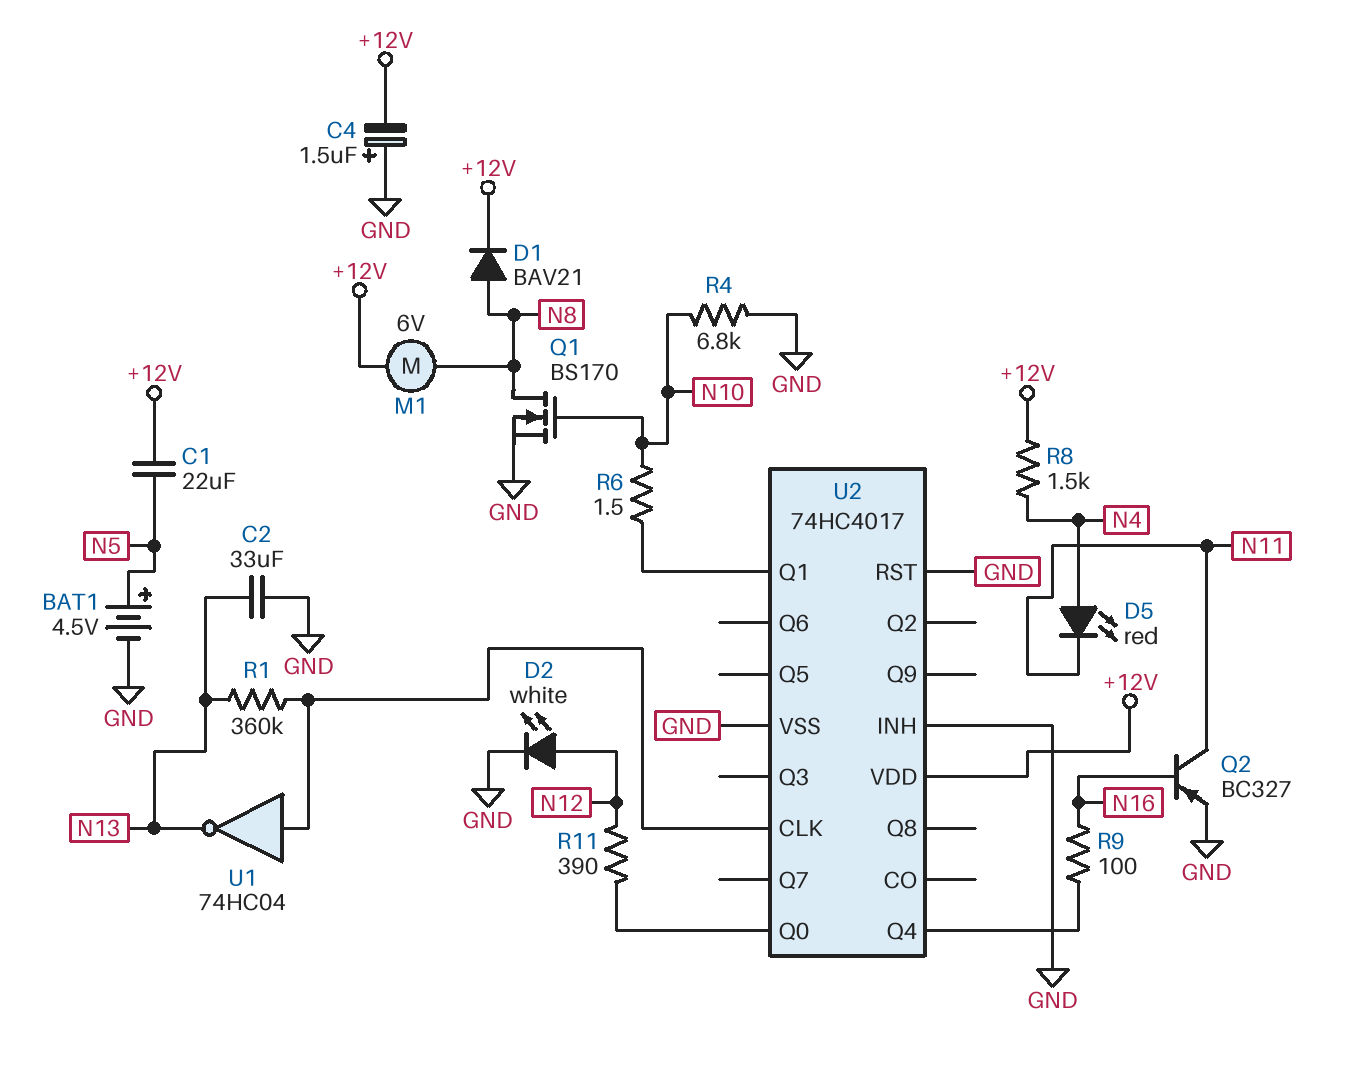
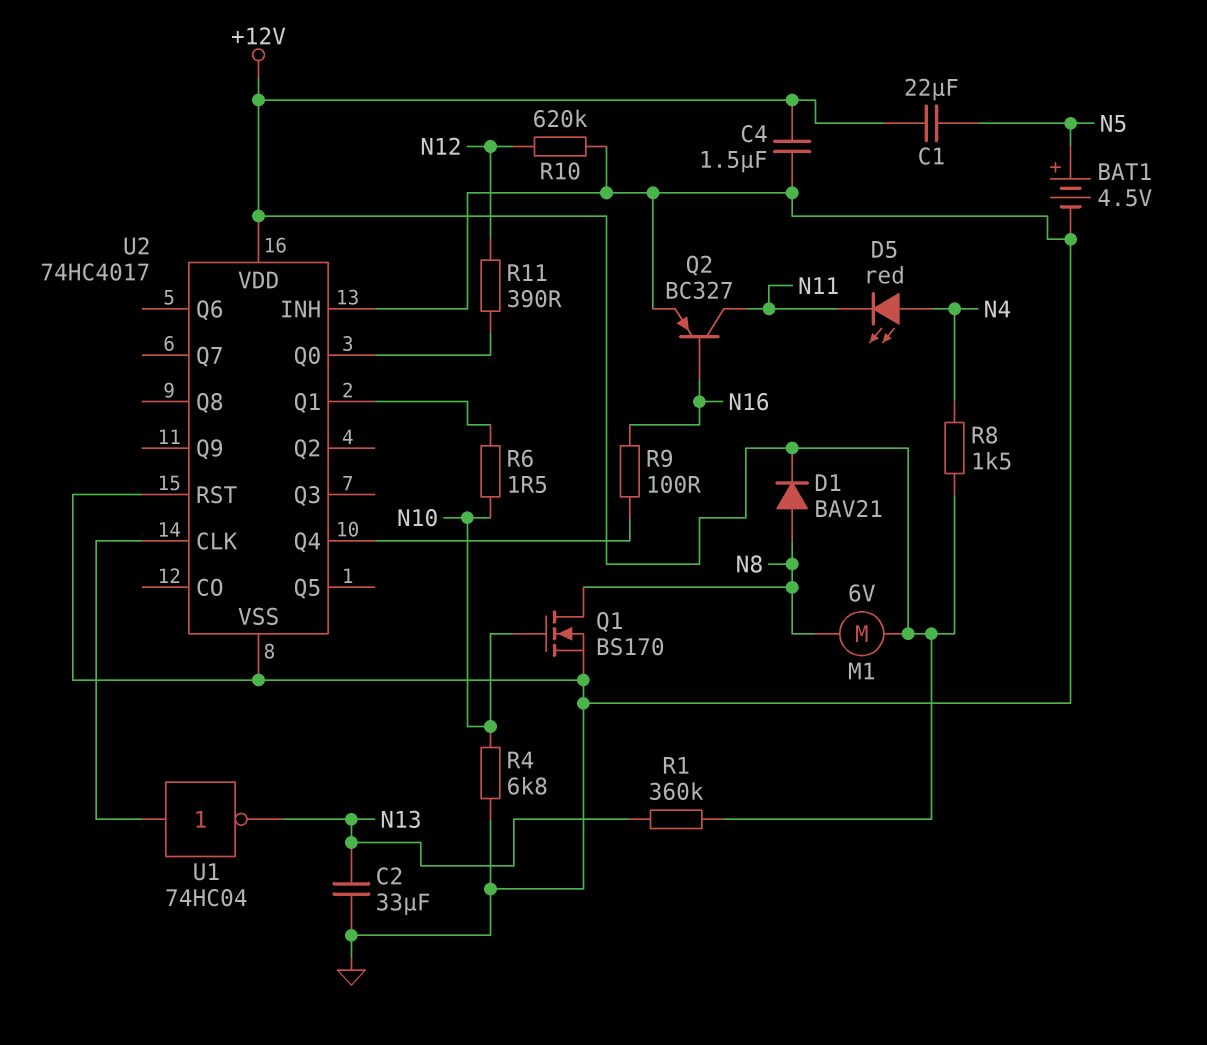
C4: 1.5uF (plus GND, minus +12V) -> 1.5uF (+12V, GND)
D2: LED white (A N12, K GND) -> none
R1: 360k (N13, U2/CLK) -> 360k (+12V, N13)
R10: none -> 620k (GND, N12)

